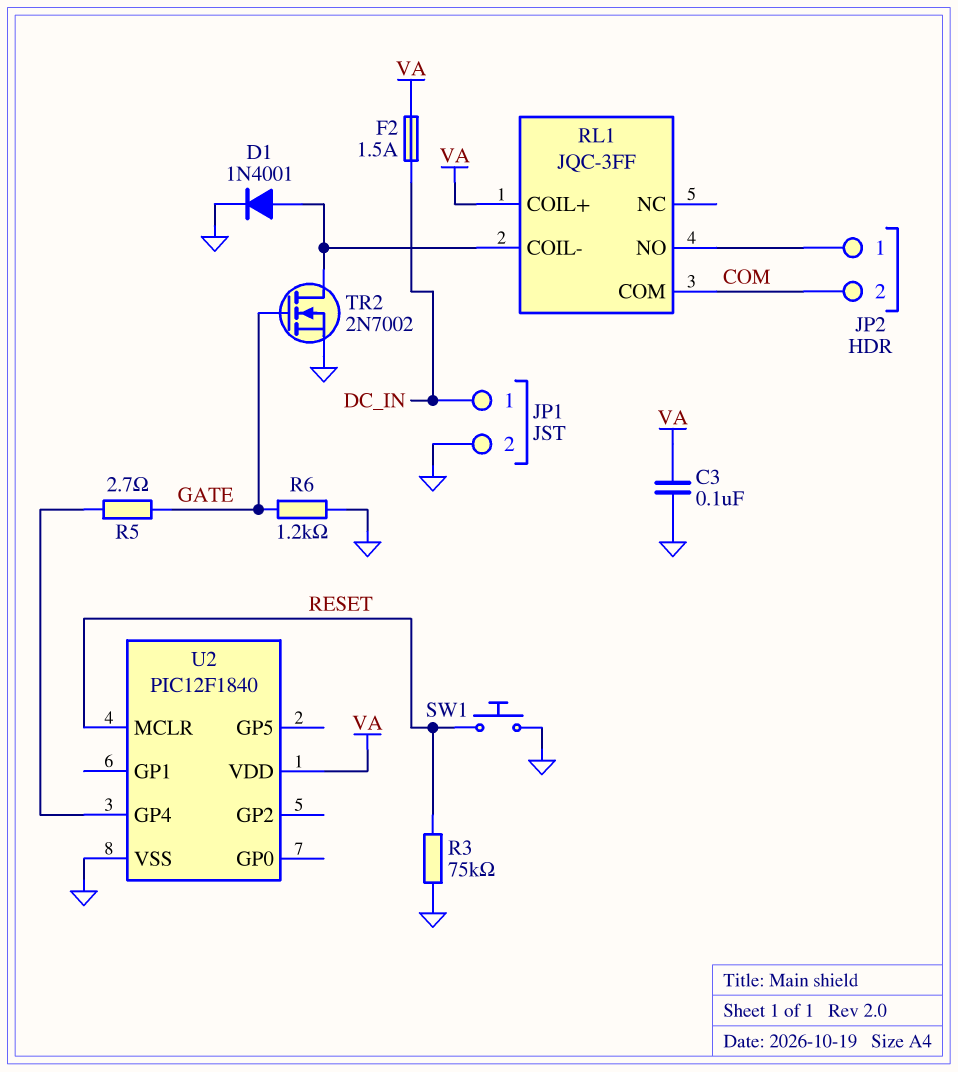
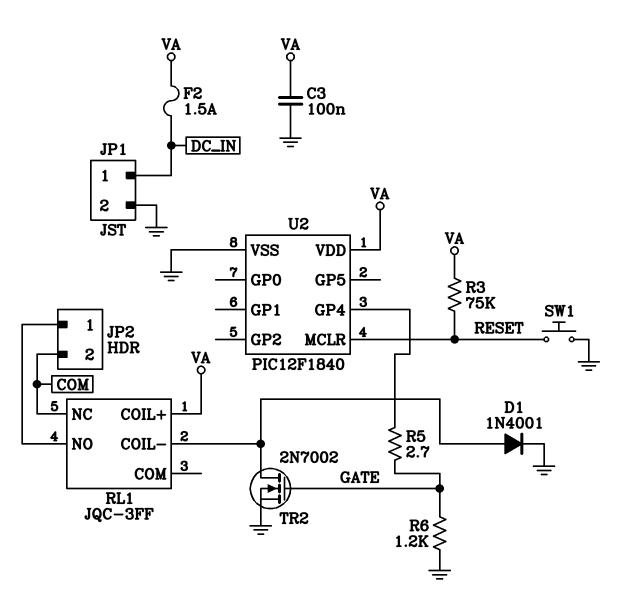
R3: 75k (GND, RESET) -> 75k (RESET, VA)
RL1 pin COM: COM -> none
RL1 pin NC: none -> COM

